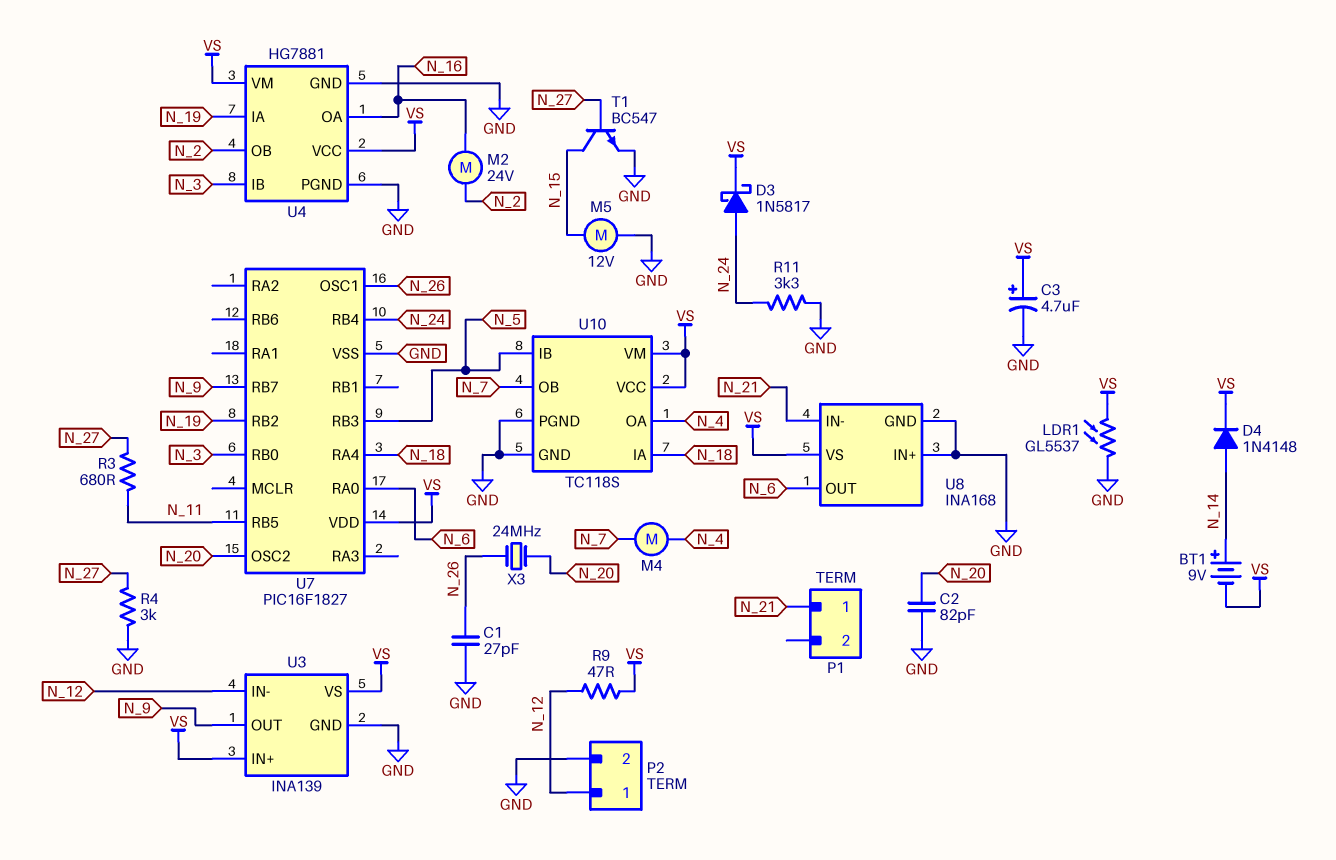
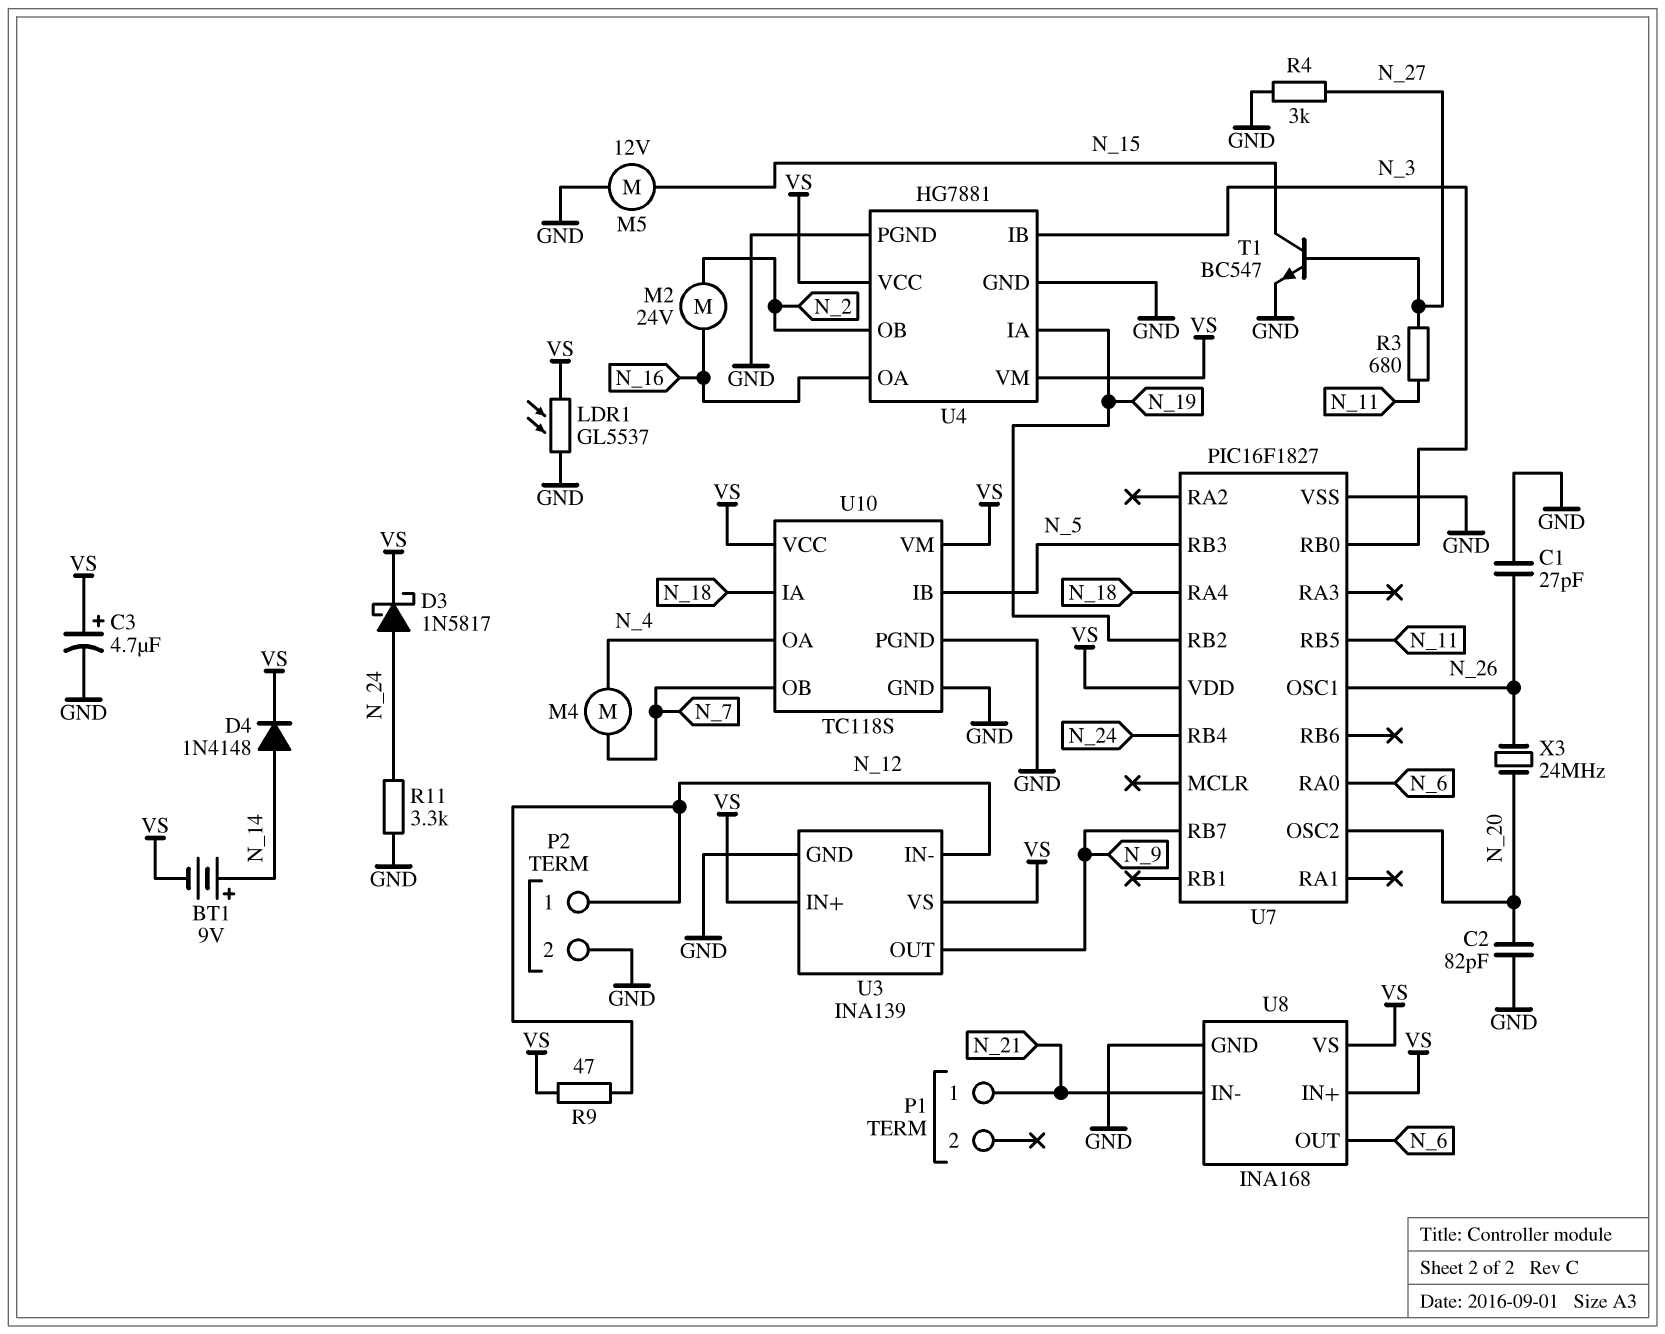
U8 pin IN+: GND -> VS

